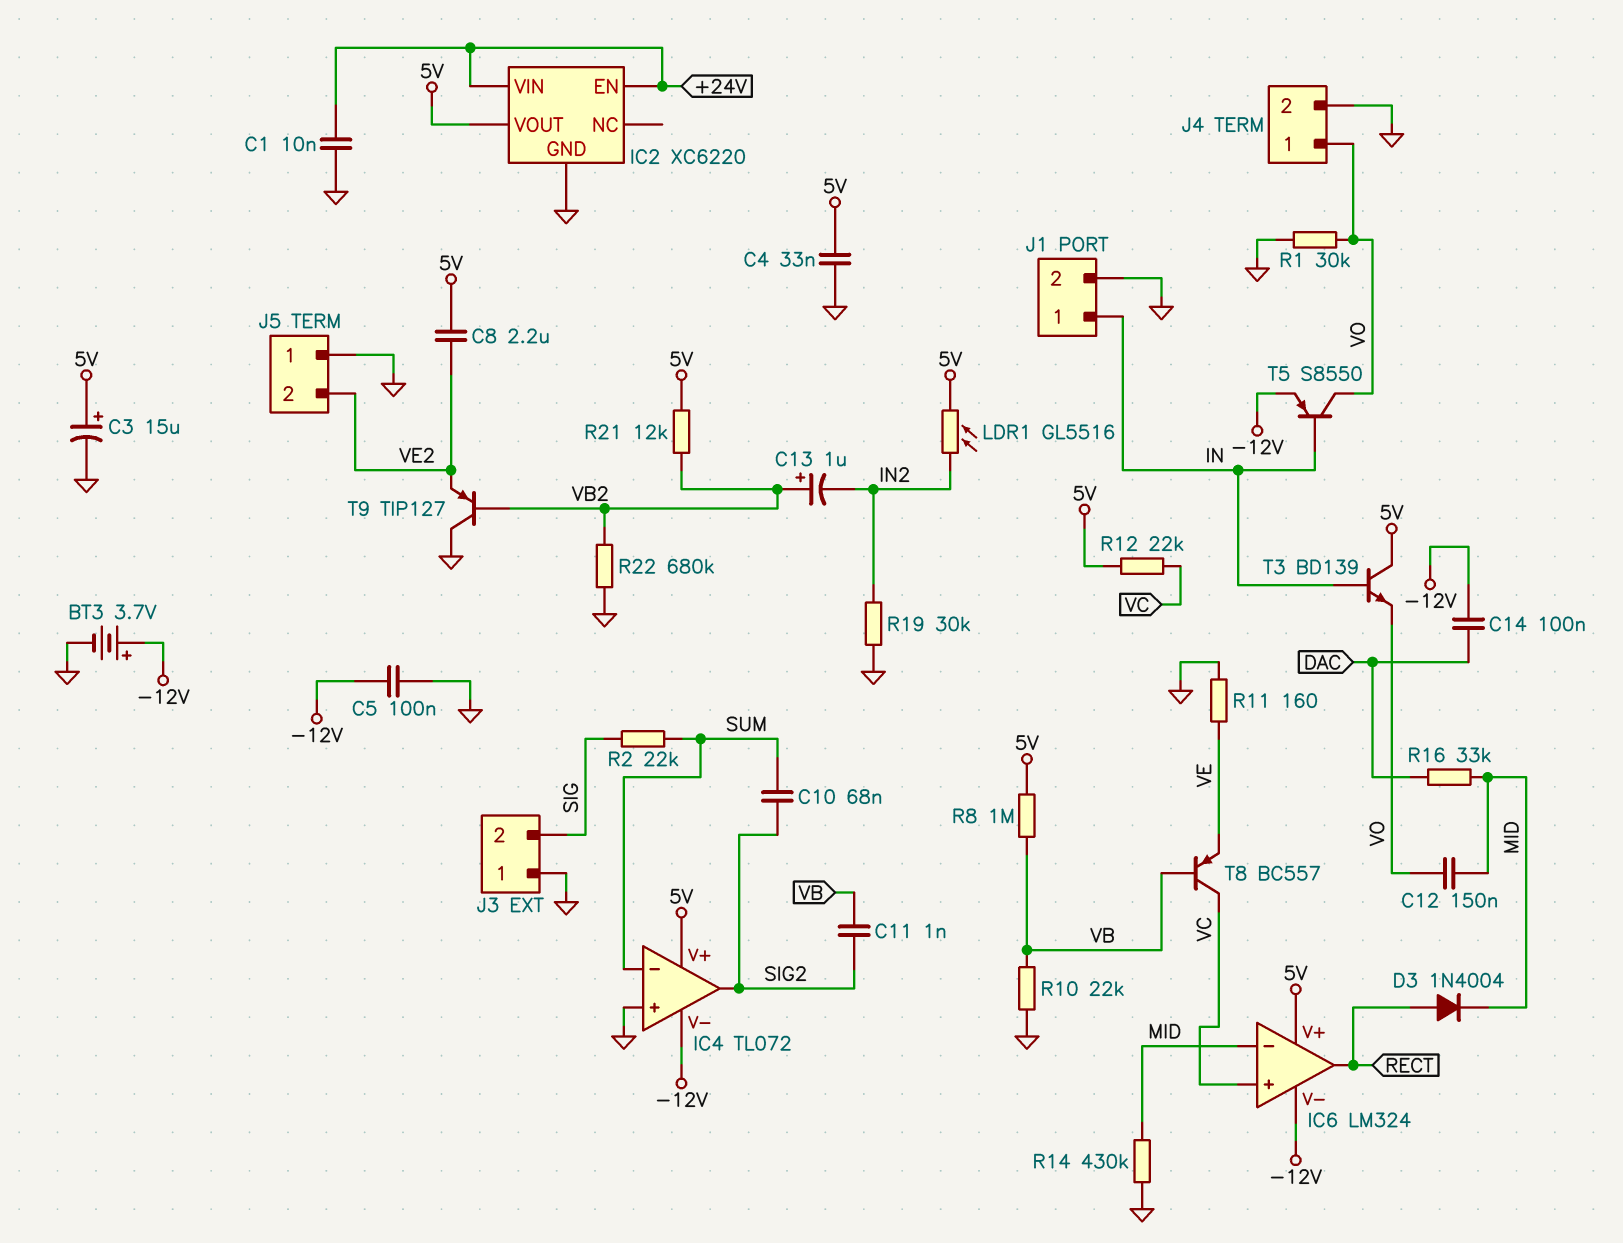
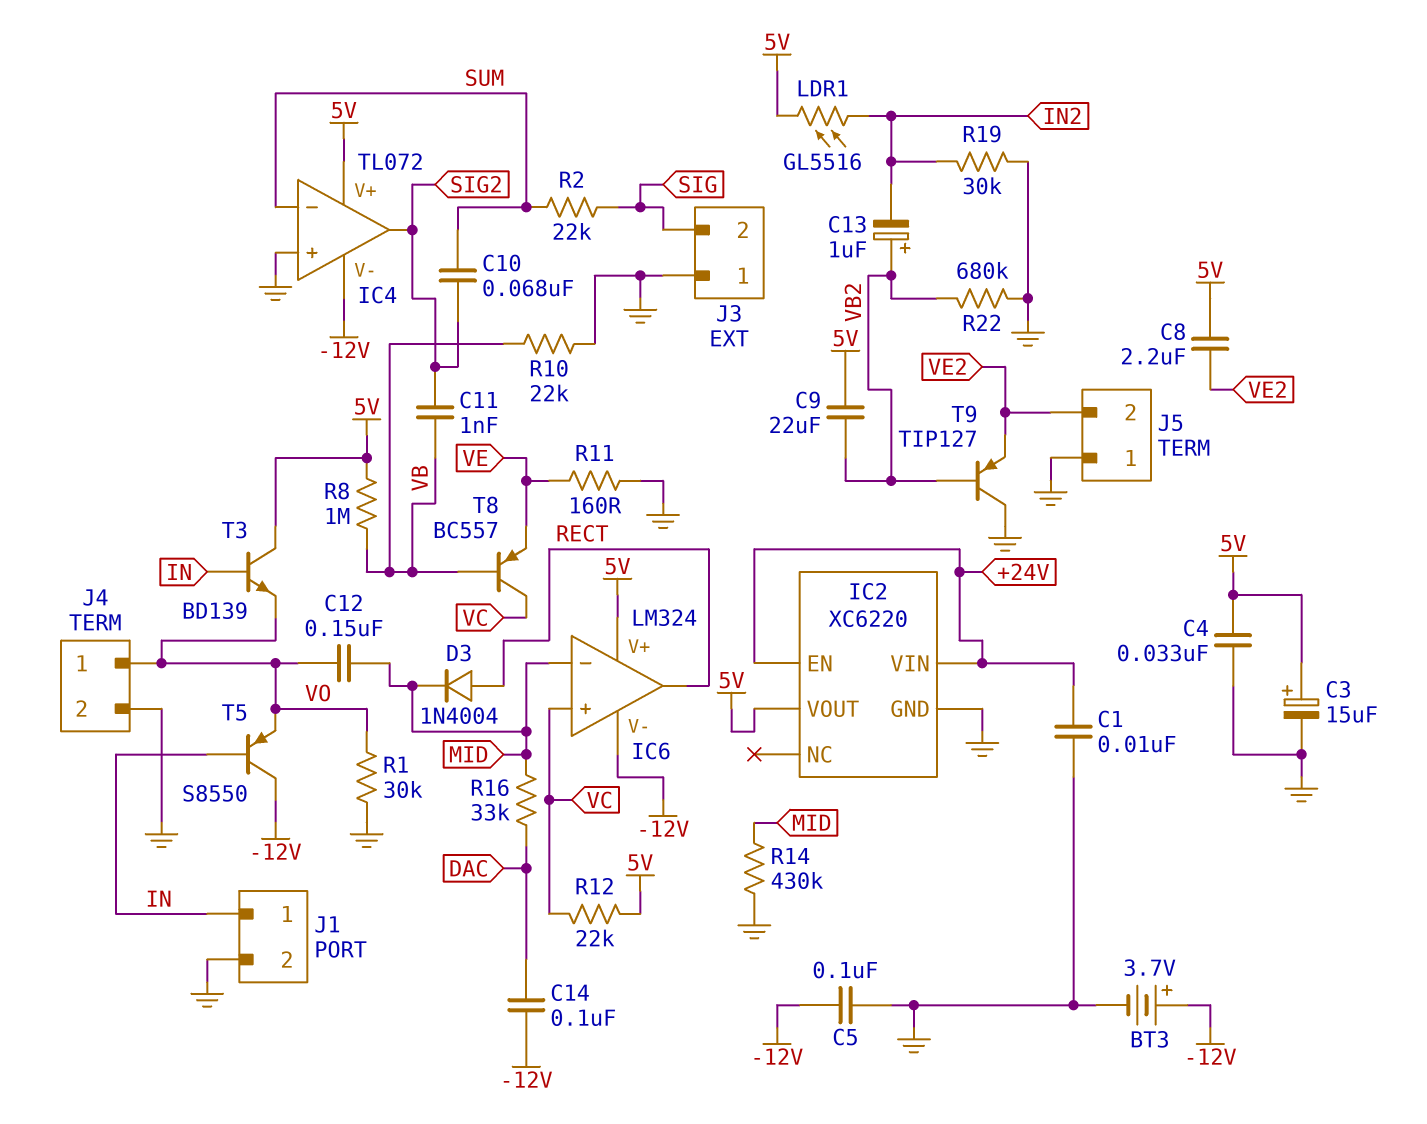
C9: none -> 22uF (5V, VB2)
R21: 12k (5V, VB2) -> none
T5: PNP S8550 (B IN, C VO, E -12V) -> PNP S8550 (B IN, C -12V, E VO)

